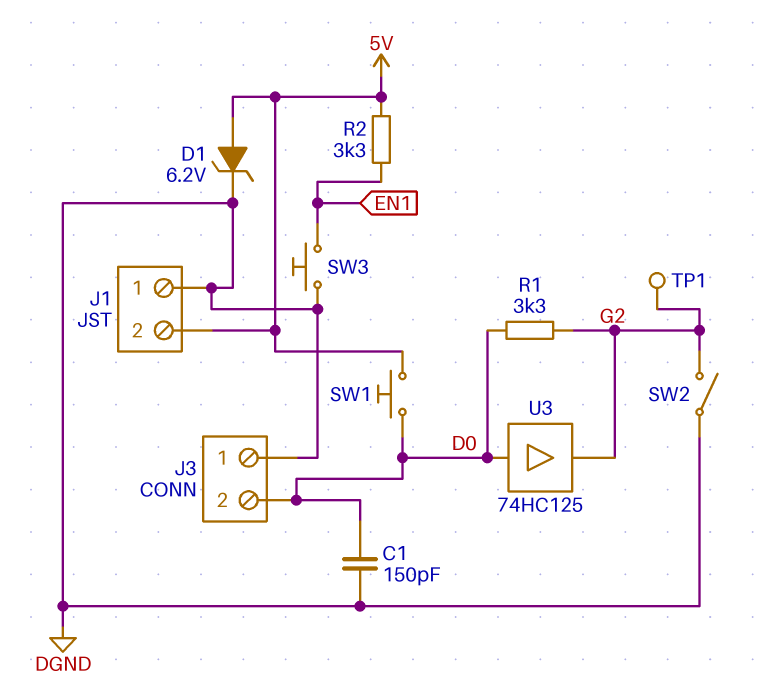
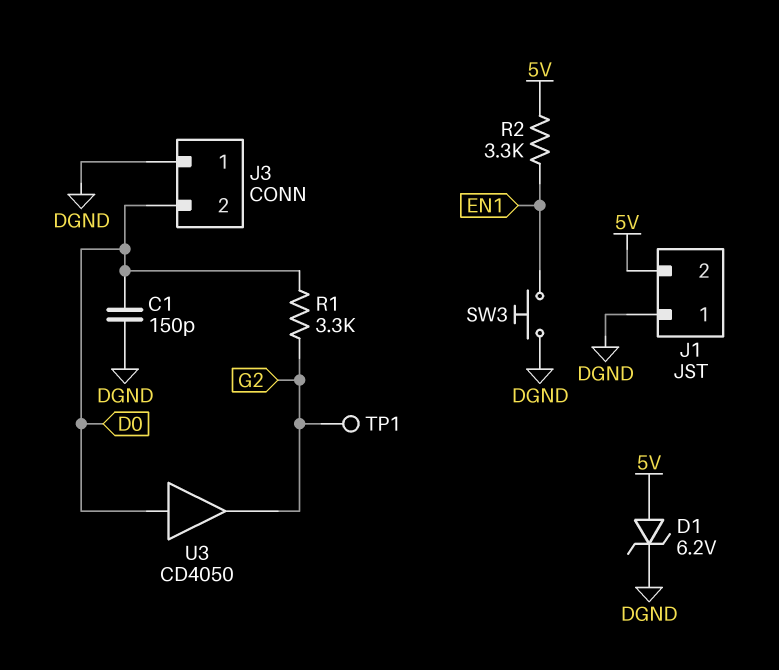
SW1: button (5V, D0) -> none
SW2: switch (DGND, G2) -> none
U3: buffer 74HC125 (in D0, out G2) -> buffer CD4050 (in D0, out G2)

